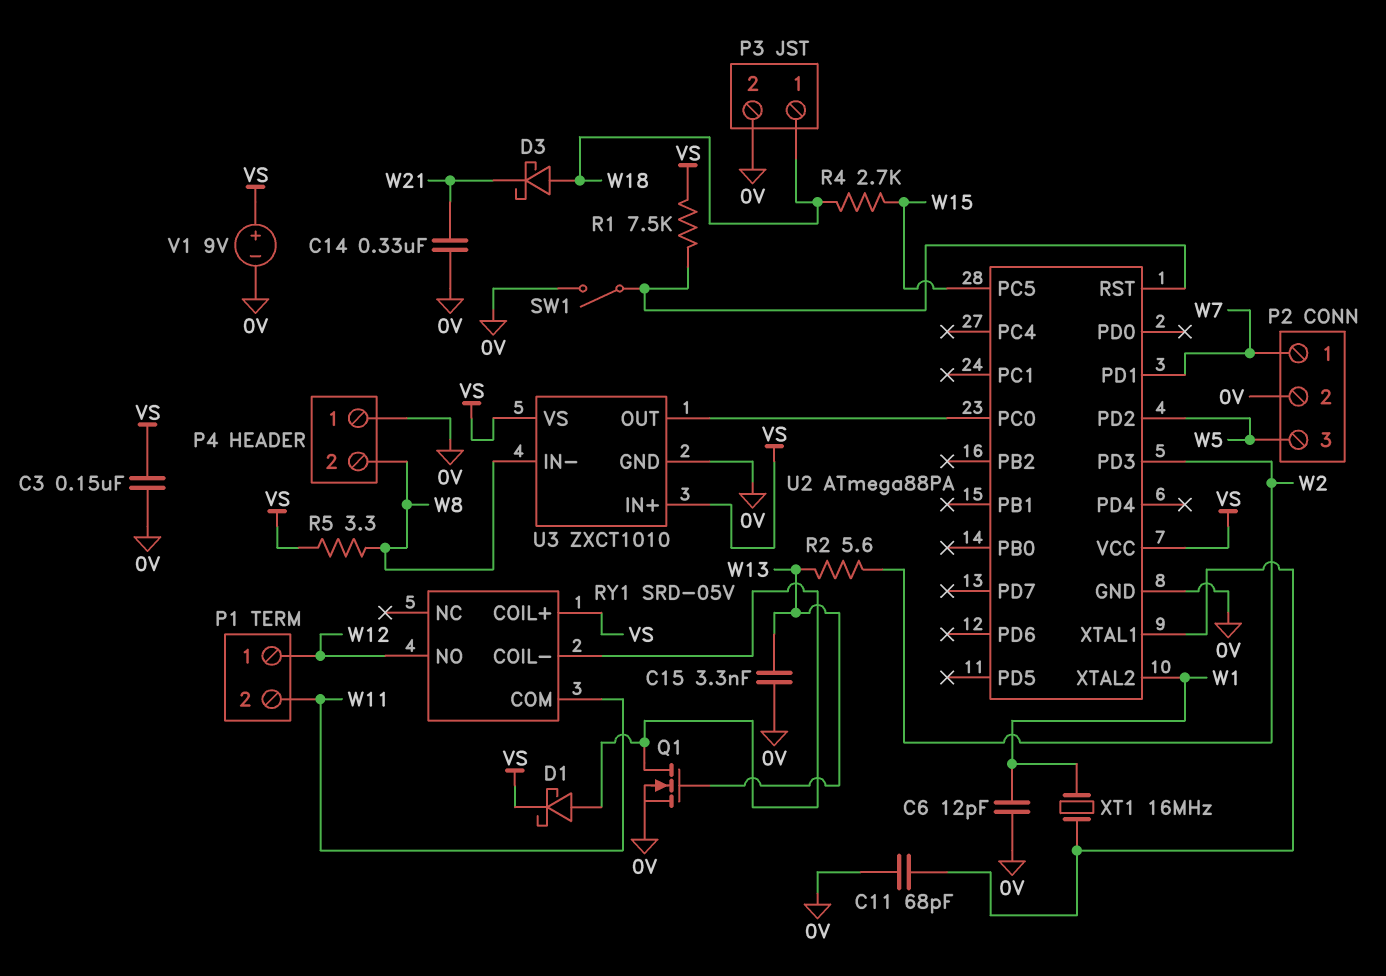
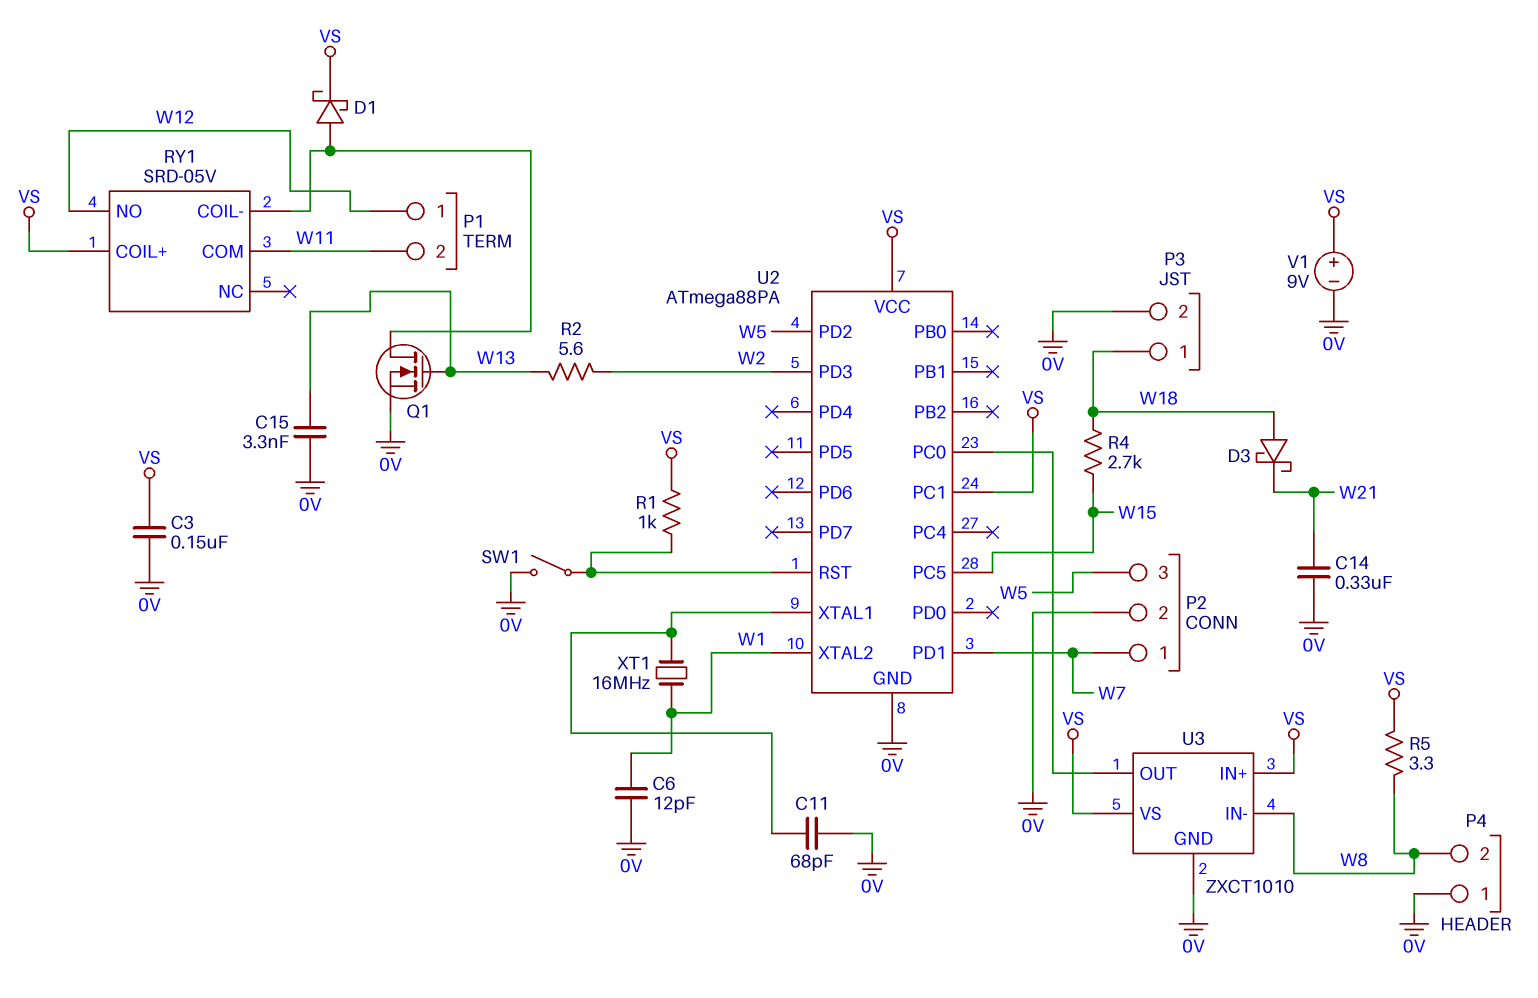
R1: 7.5k (U2/RST, VS) -> 1k (U2/RST, VS)
U2 pin PC1: none -> VS

